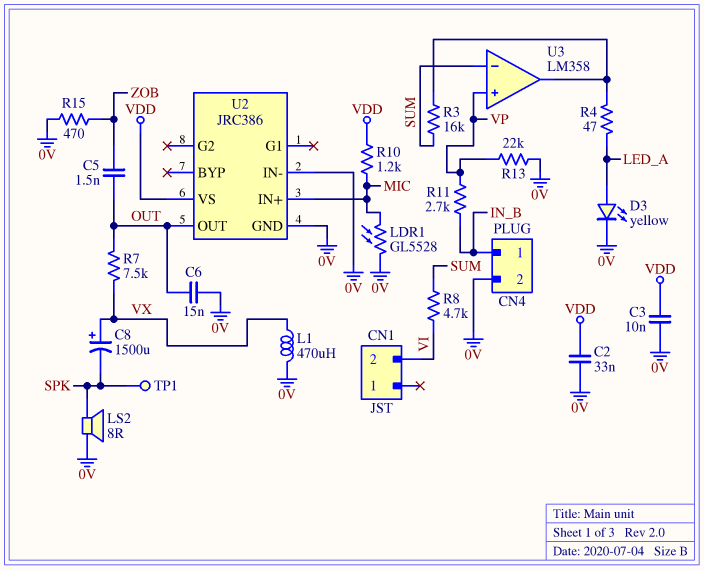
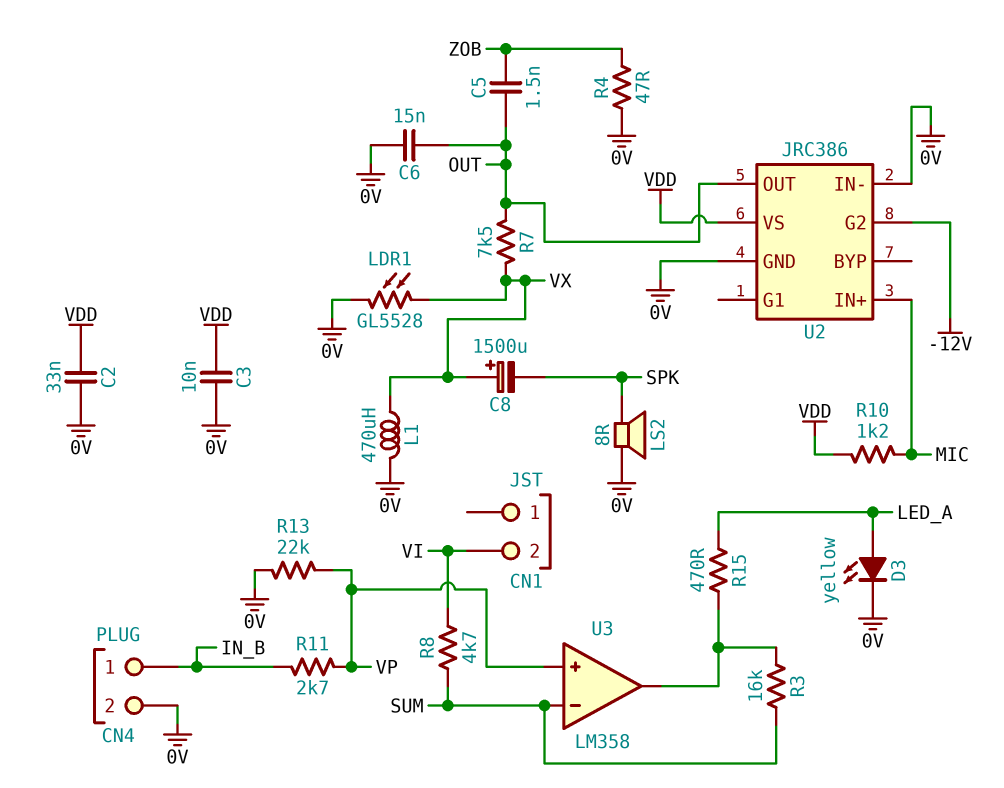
LDR1: GL5528 (0V, MIC) -> GL5528 (0V, VX)
R4: 47 (LED_A, U3/out) -> 47 (0V, ZOB)
R15: 470 (0V, ZOB) -> 470 (LED_A, U3/out)
TP1: test point (SPK) -> none
U2 pin G2: none -> -12V

